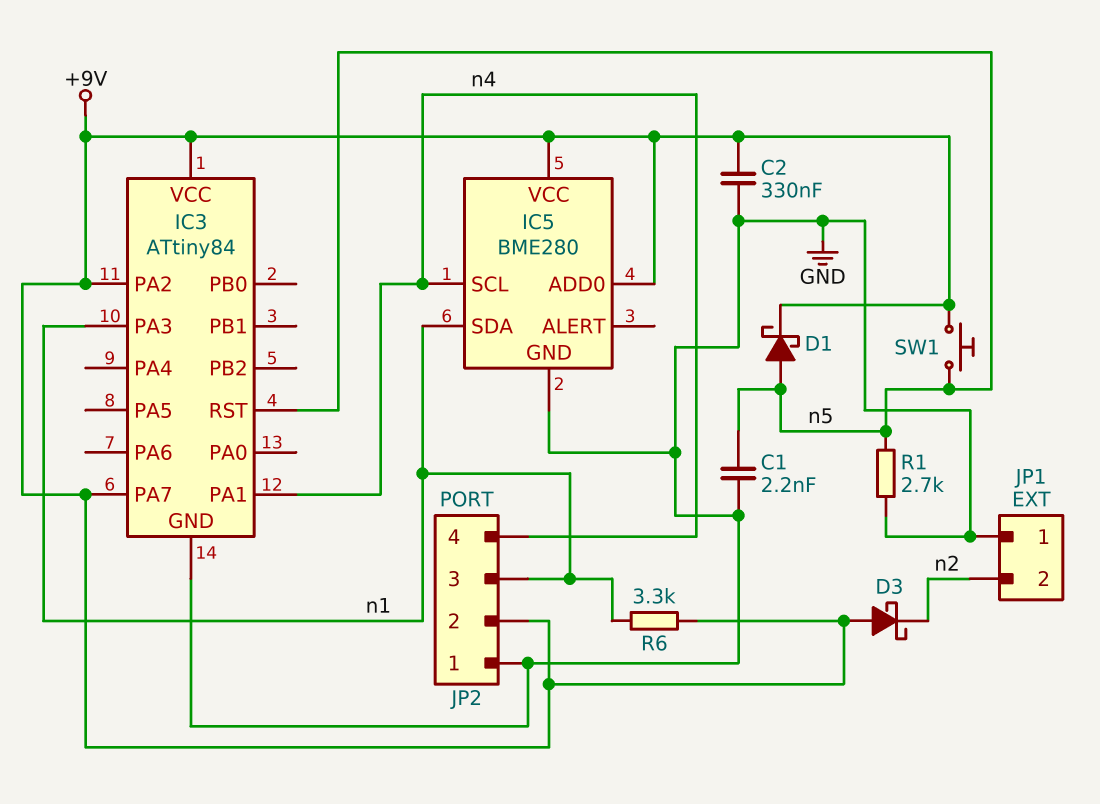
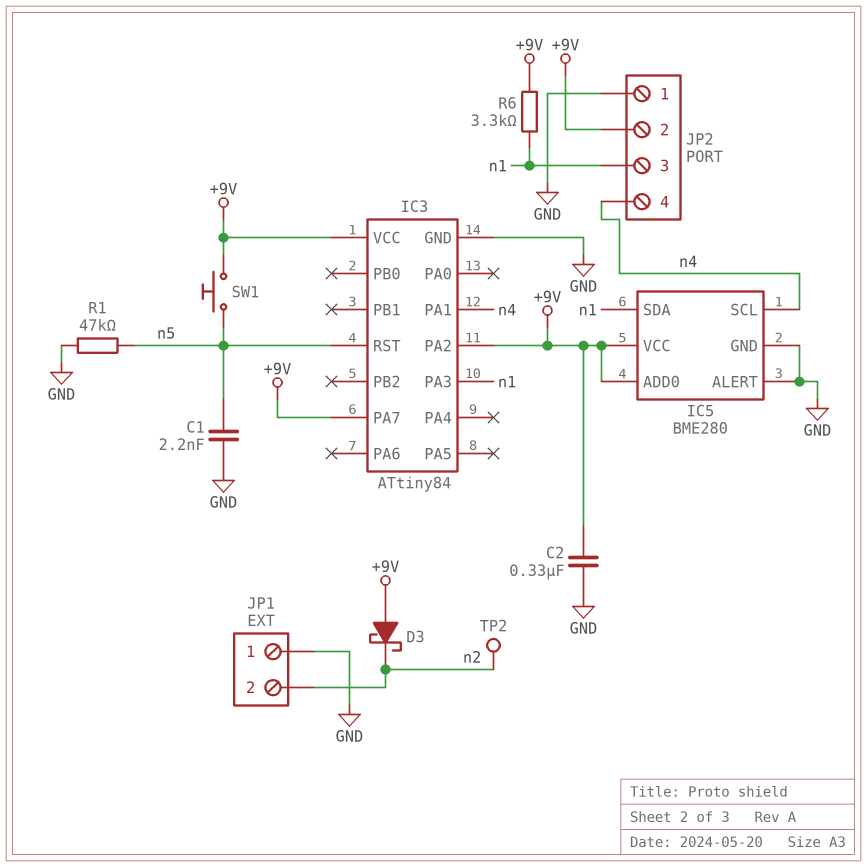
D1: schottky (A n5, K +9V) -> none
IC5 pin ALERT: none -> GND
R1: 2.7k (GND, n5) -> 47k (GND, n5)
TP2: none -> test point (n2)

